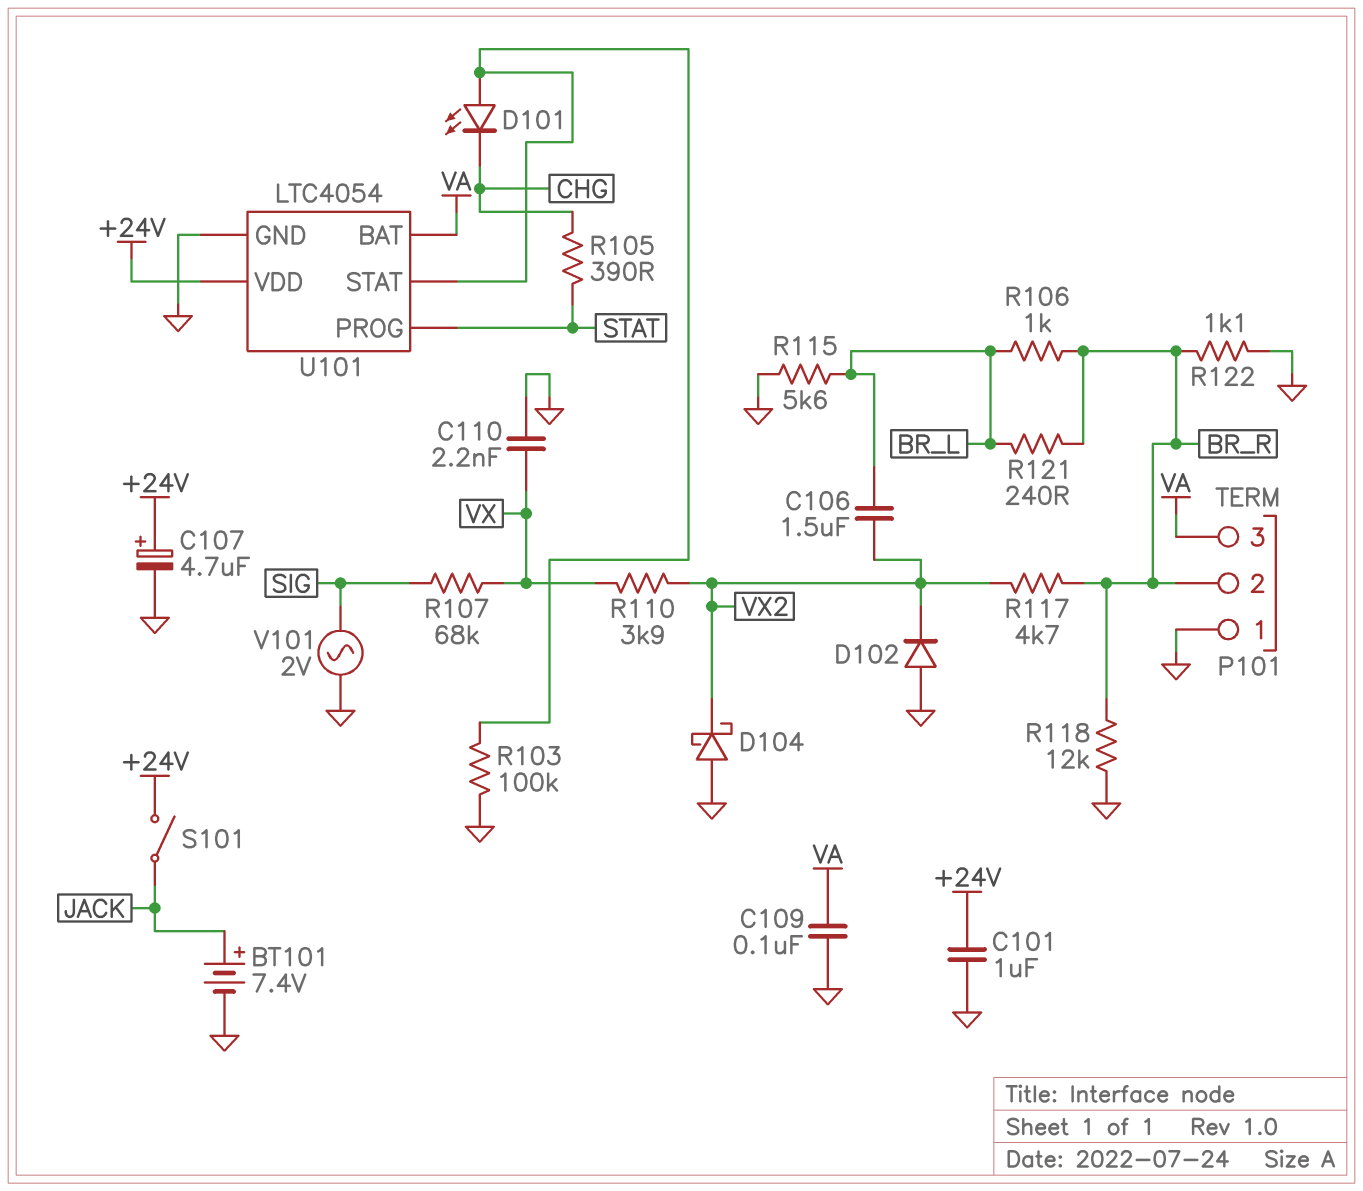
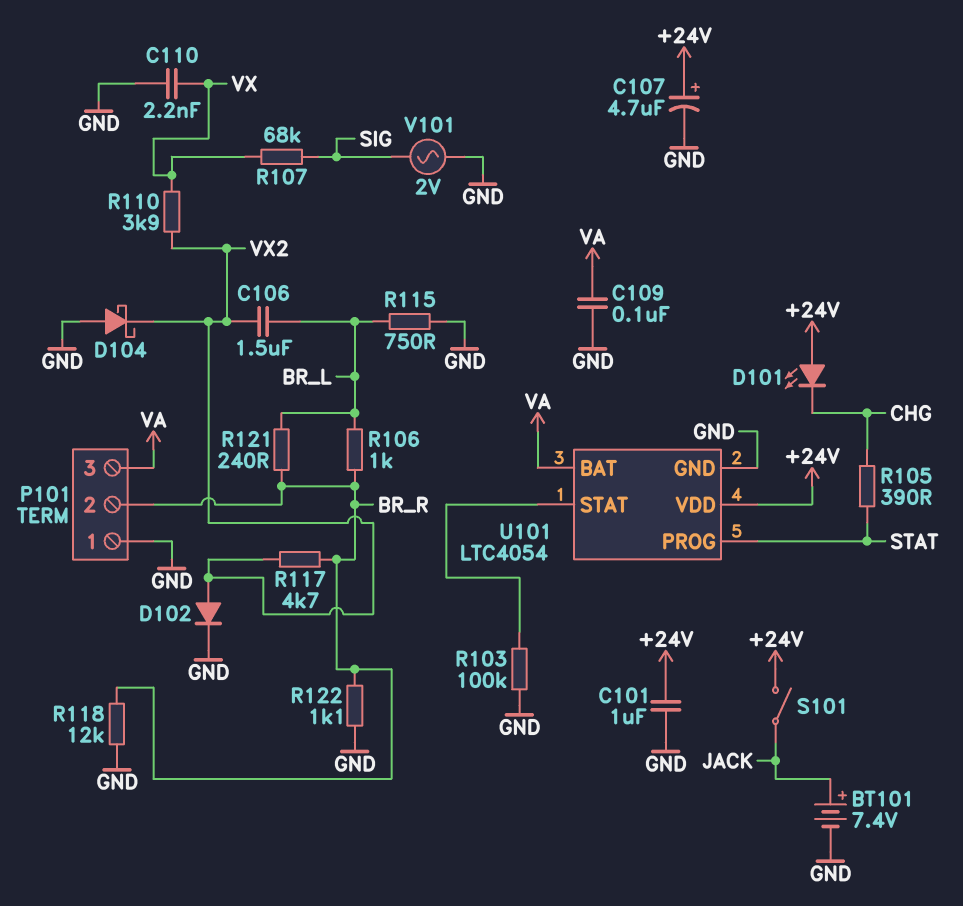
D101: LED (A U101/STAT, K CHG) -> LED (A +24V, K CHG)
D102: diode (A GND, K VX2) -> diode (A VX2, K GND)
R115: 5.6k (BR_L, GND) -> 750 (BR_L, GND)

